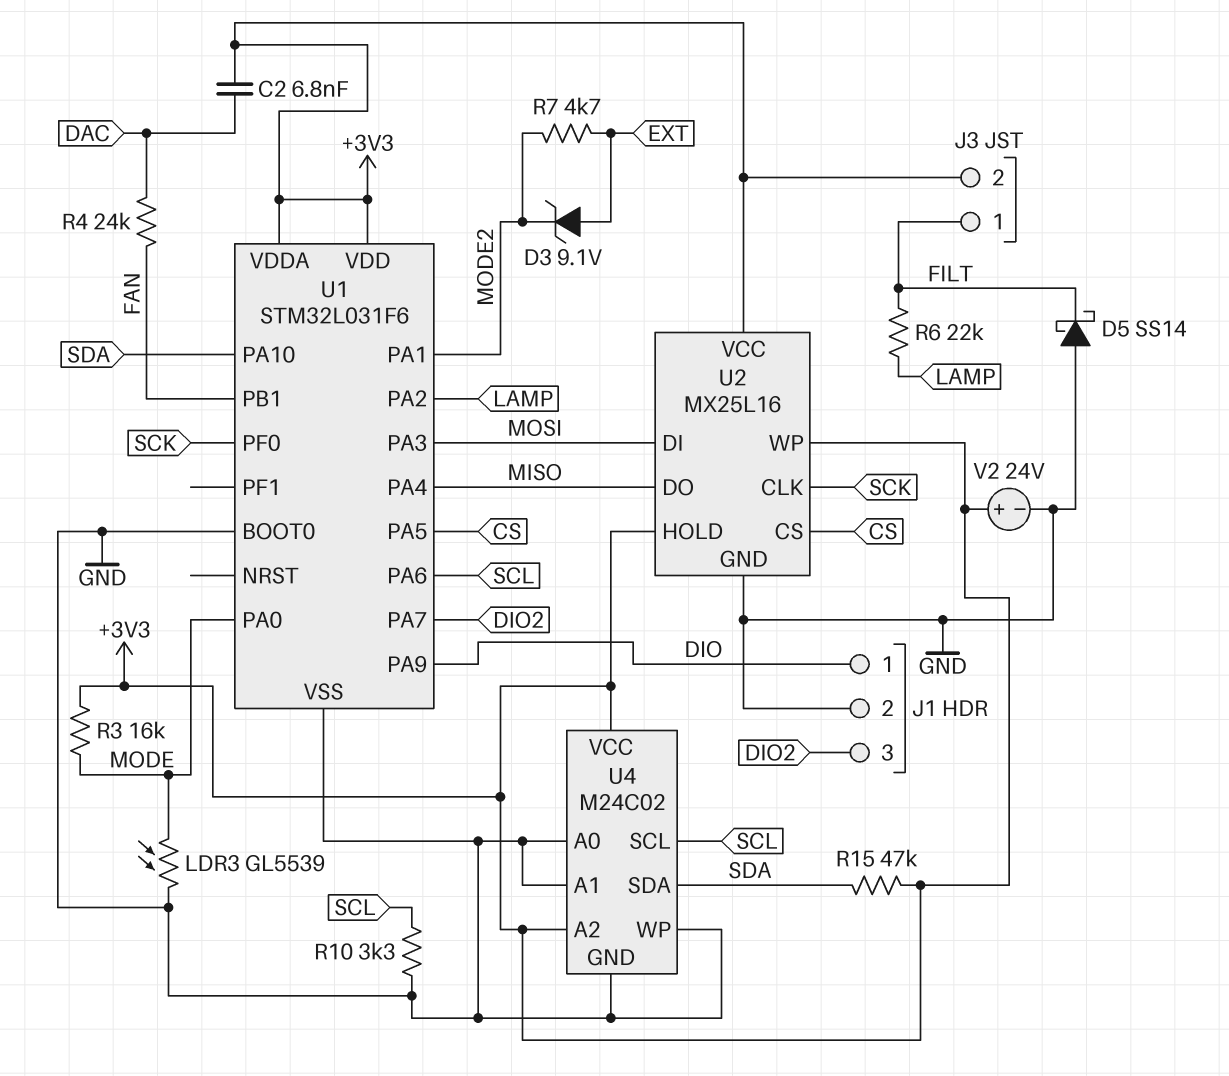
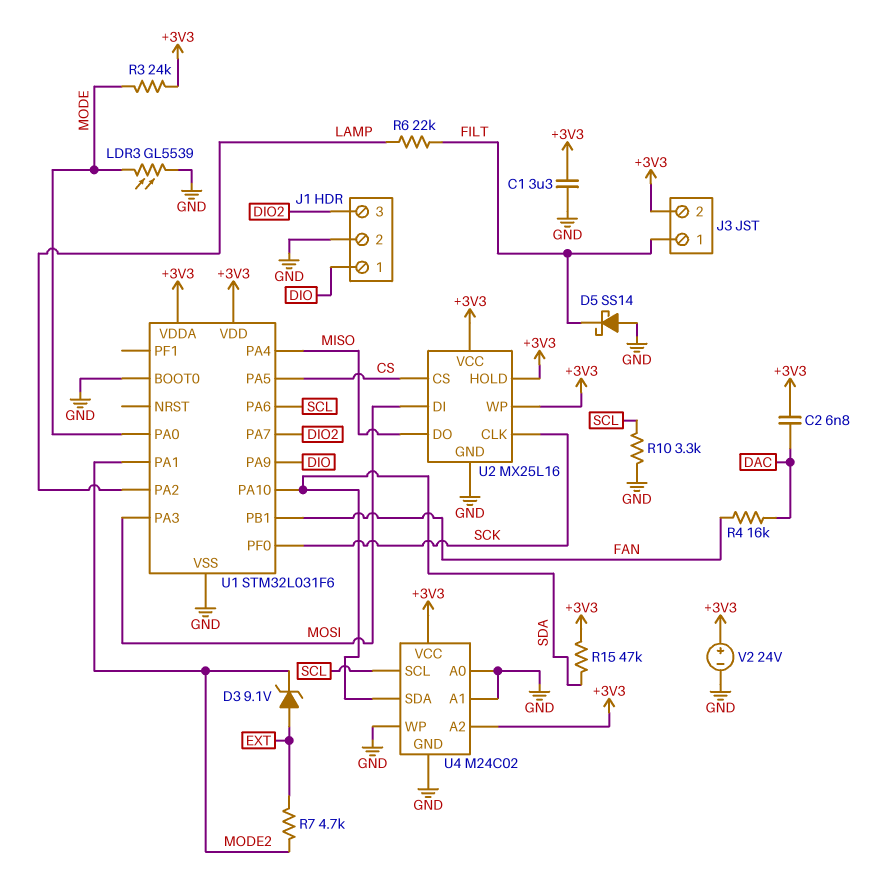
C1: none -> 3.3uF (+3V3, GND)
R3: 16k (+3V3, MODE) -> 24k (+3V3, MODE)
R4: 24k (DAC, FAN) -> 16k (DAC, FAN)

